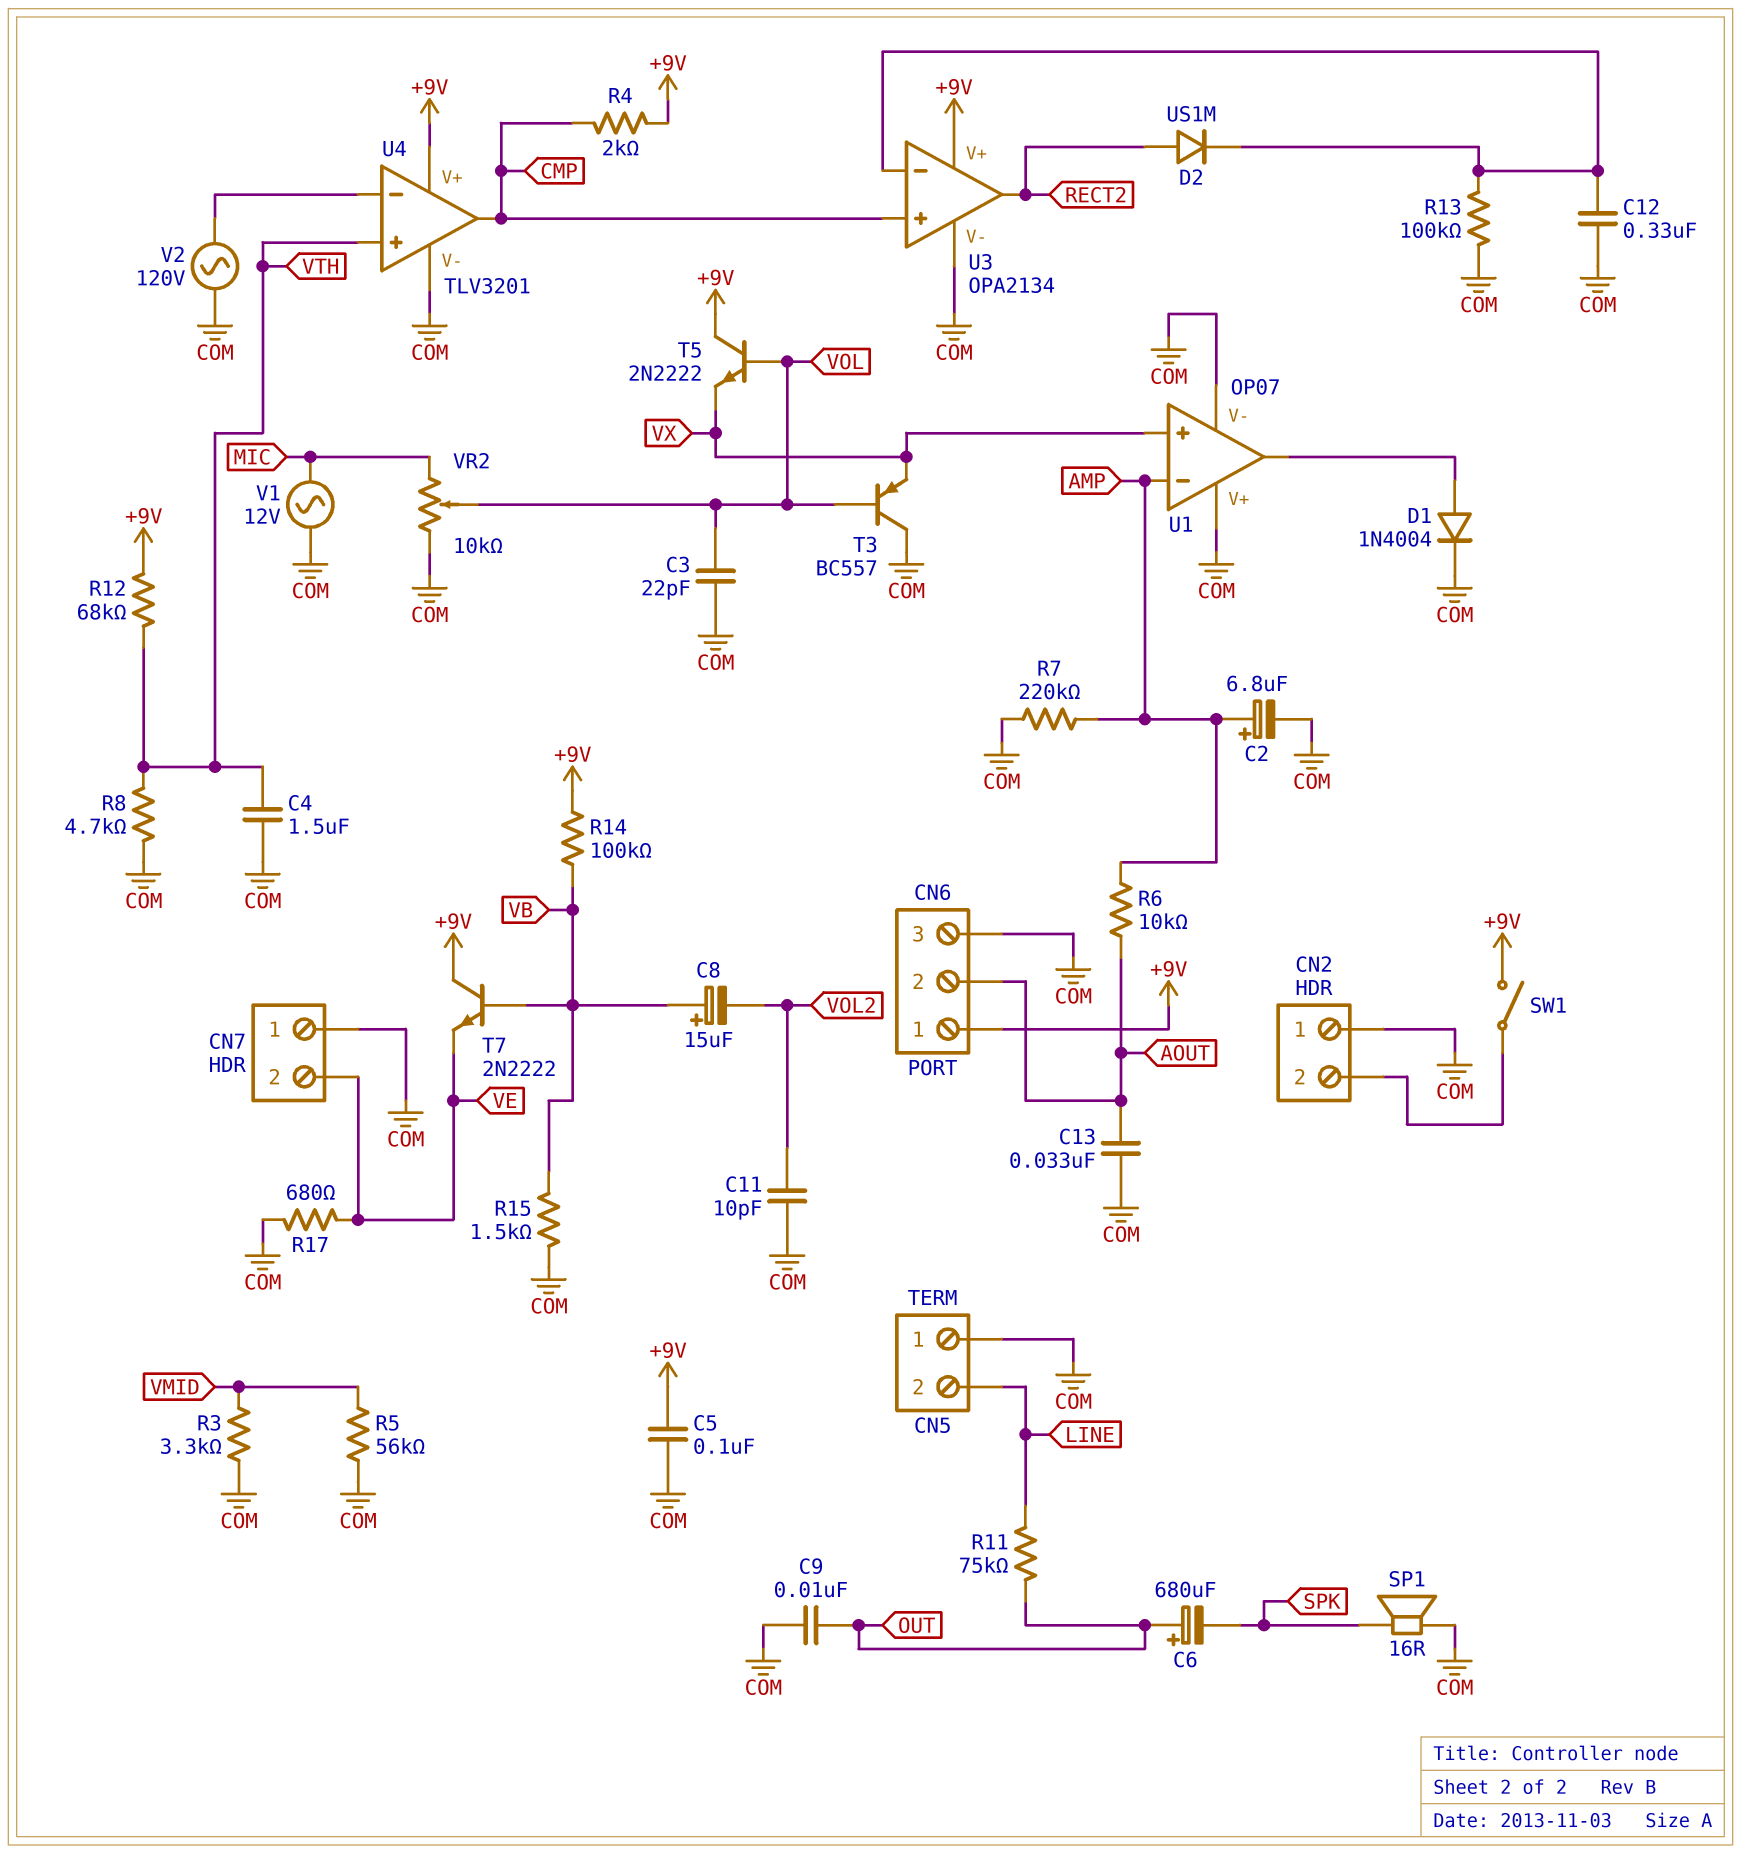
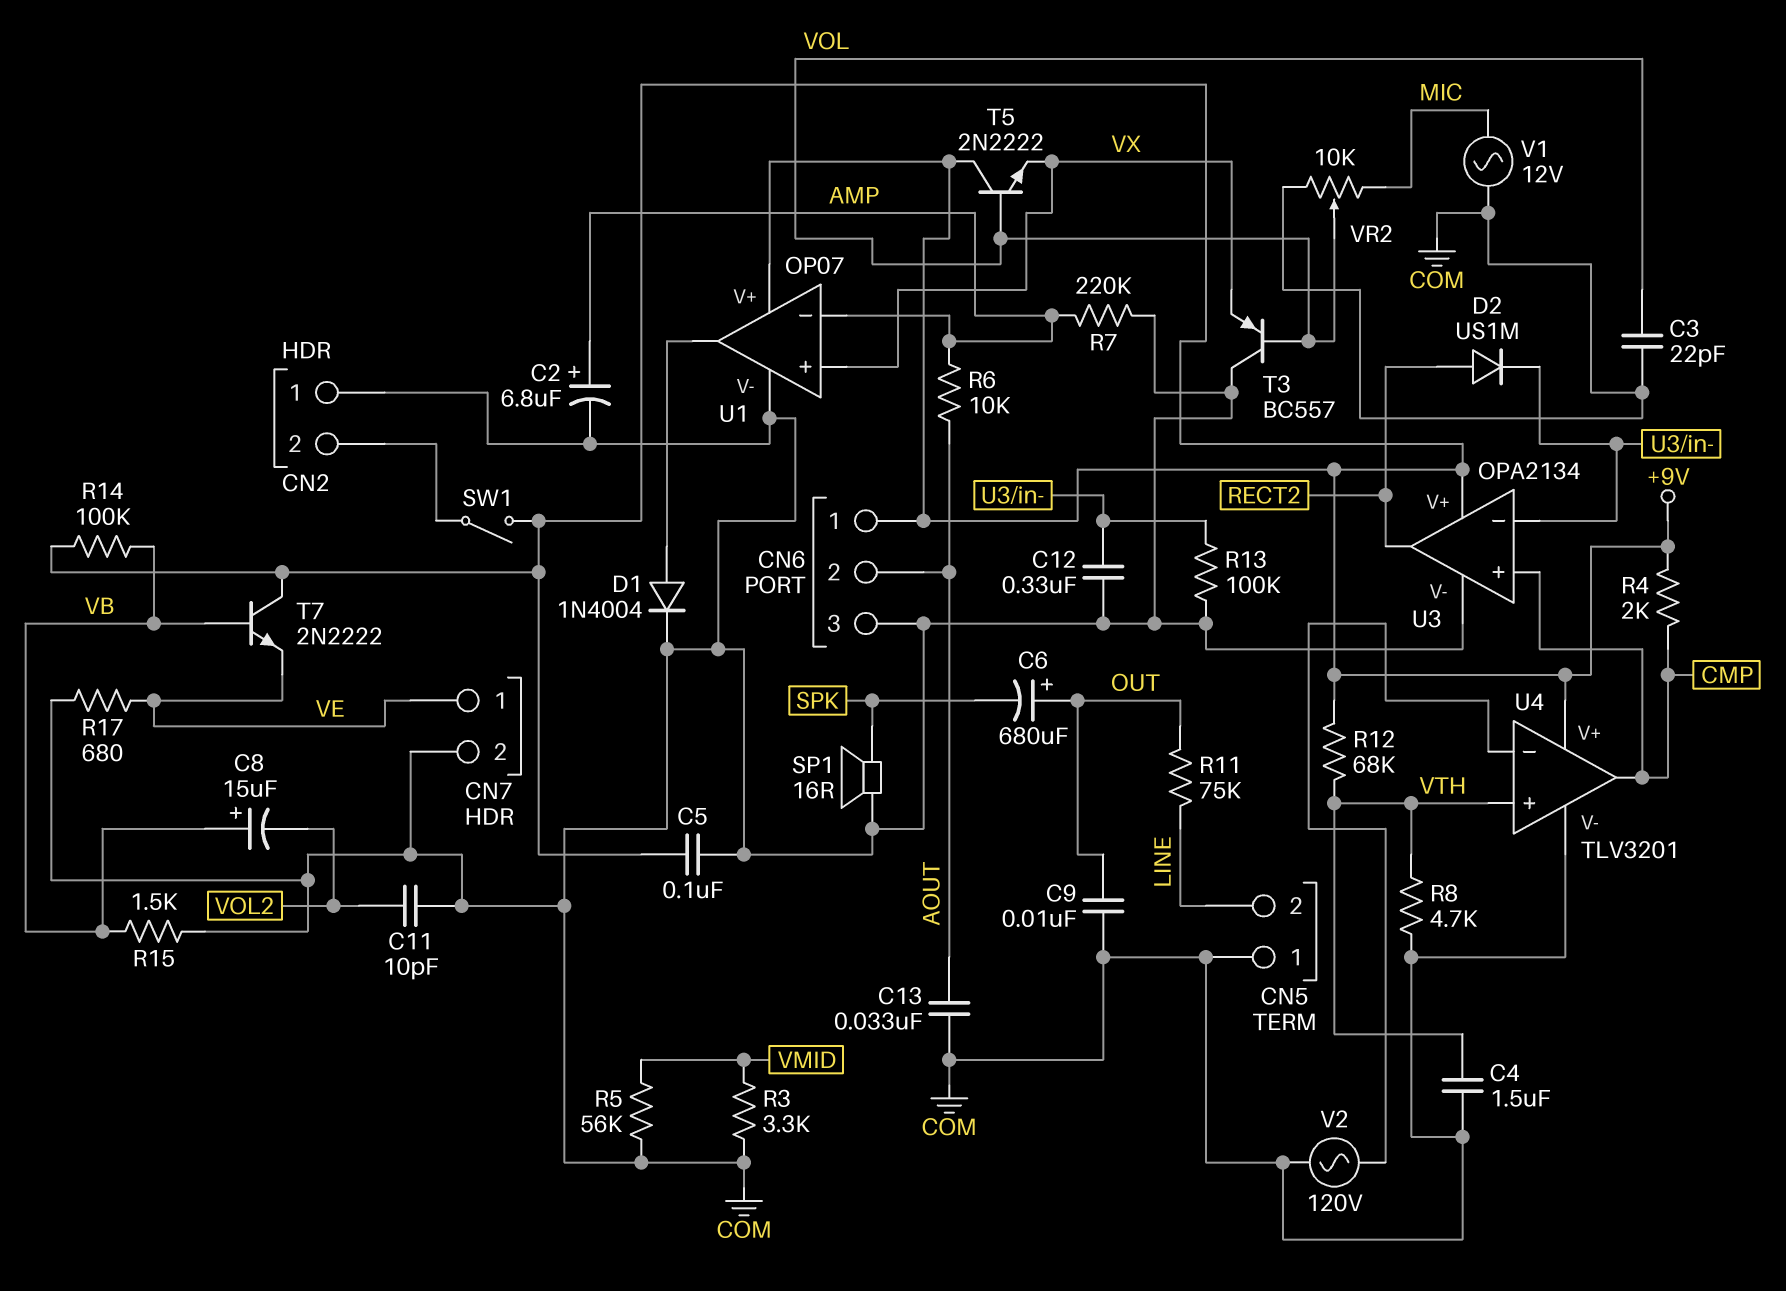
CN7 pin 1: COM -> VE
CN7 pin 2: VE -> COM
U1 pin V+: COM -> +9V

